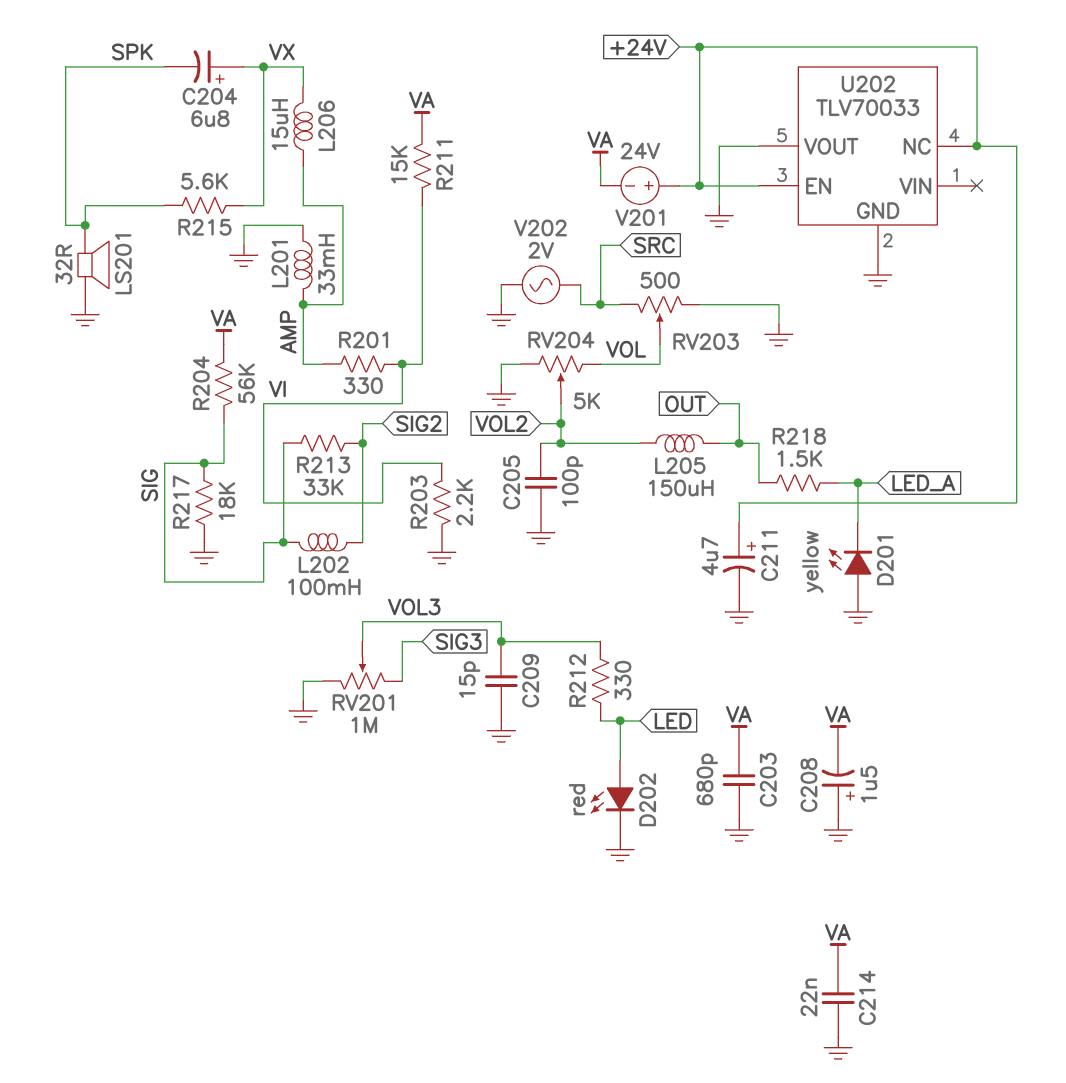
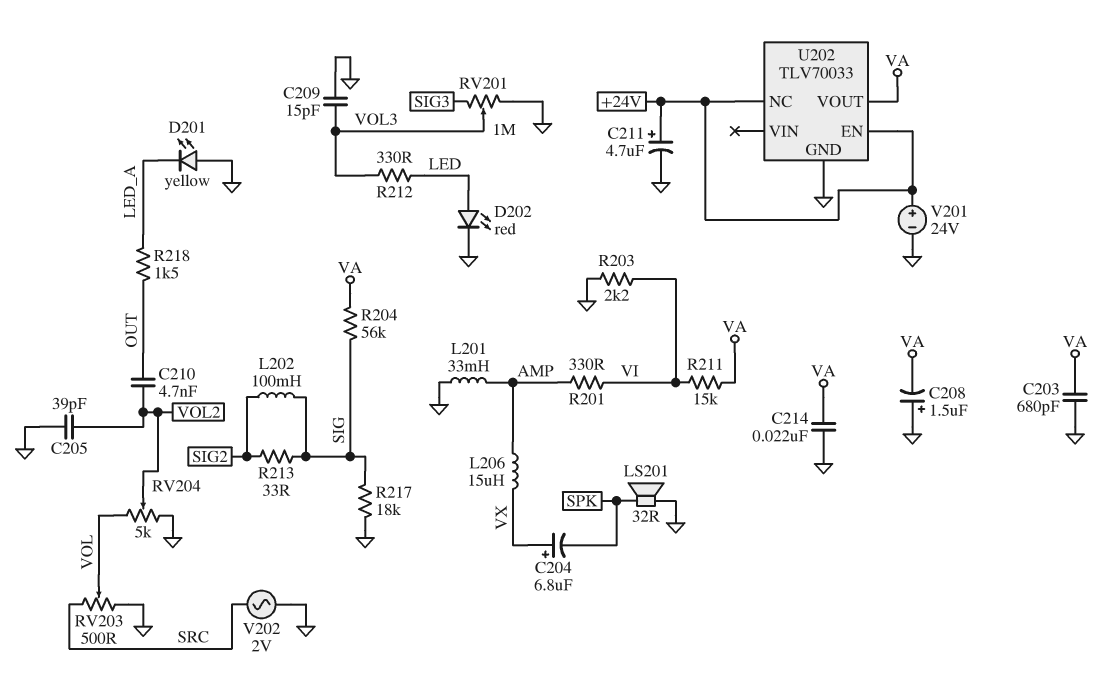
C205: 100pF (GND, VOL2) -> 39pF (GND, VOL2)
C210: none -> 4.7nF (OUT, VOL2)
L205: 150uH (OUT, VOL2) -> none
R213: 33k (SIG, SIG2) -> 33 (SIG, SIG2)
R215: 5.6k (SPK, VX) -> none
U202 pin VOUT: GND -> VA
V201: 24V (plus +24V, minus VA) -> 24V (plus +24V, minus GND)

